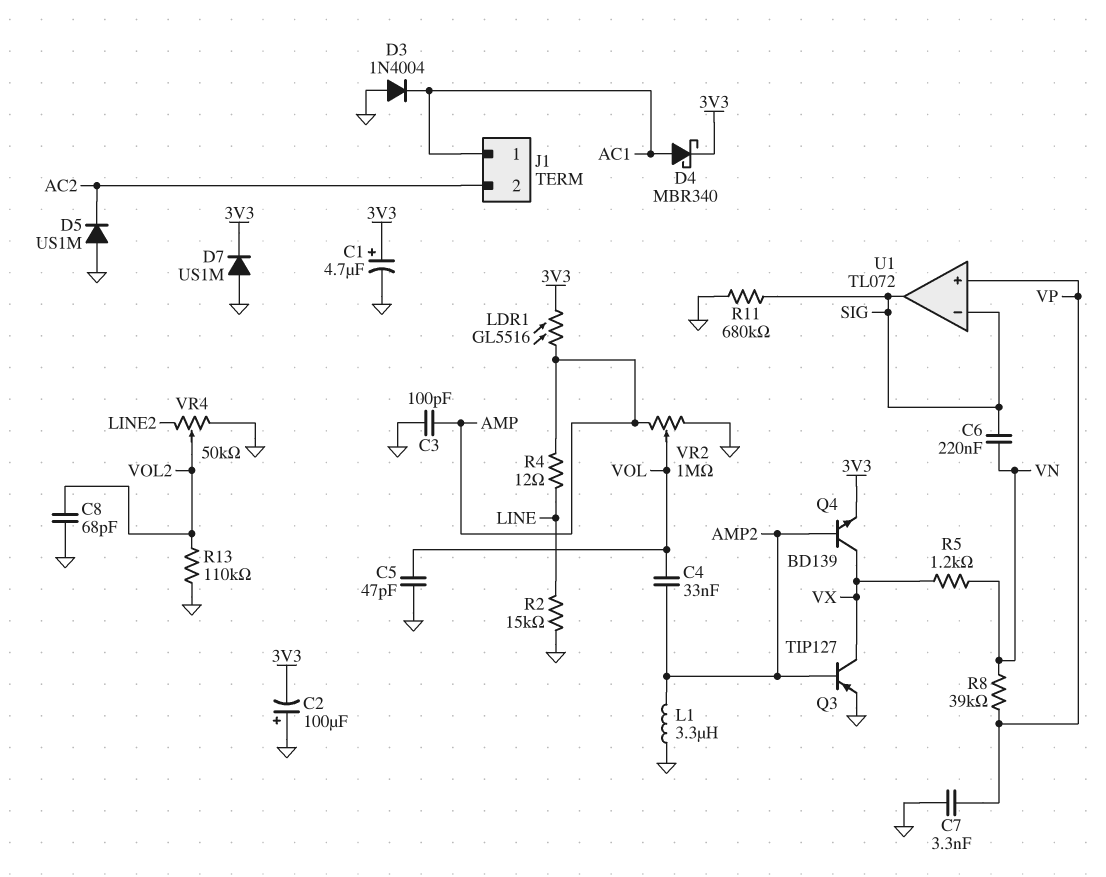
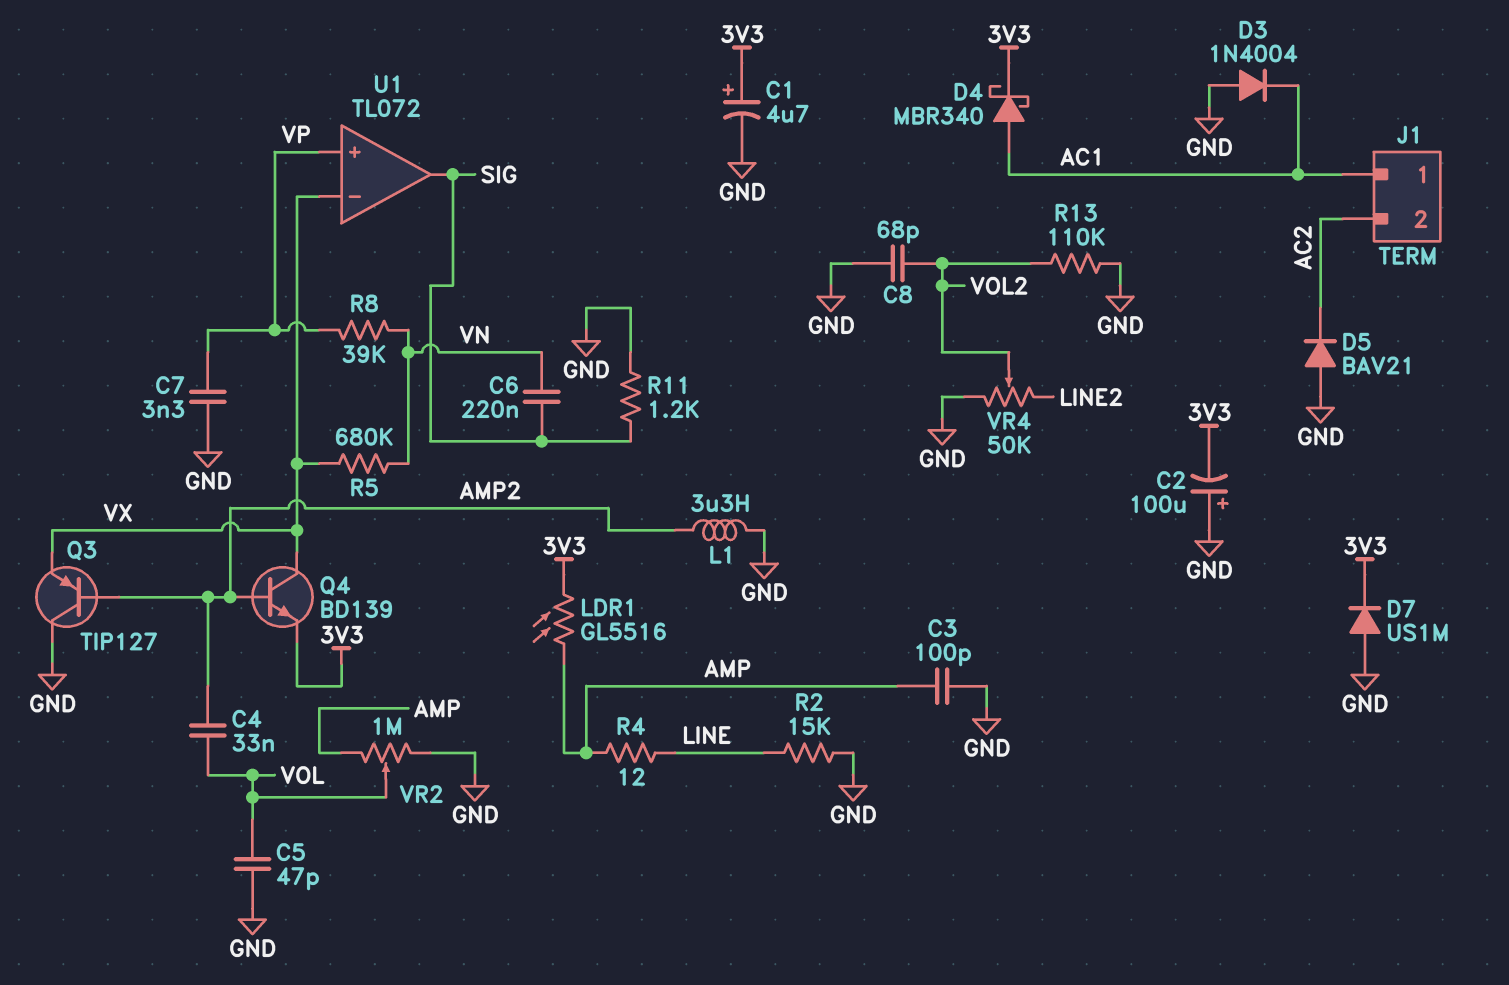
D5: diode US1M (A GND, K AC2) -> diode BAV21 (A GND, K AC2)
Q3: PNP TIP127 (B AMP2, C VX, E GND) -> PNP TIP127 (B AMP2, C GND, E VX)
R5: 1.2k (VN, VX) -> 680k (VN, VX)
R11: 680k (GND, SIG) -> 1.2k (GND, SIG)
U1 pin in-: SIG -> VX

